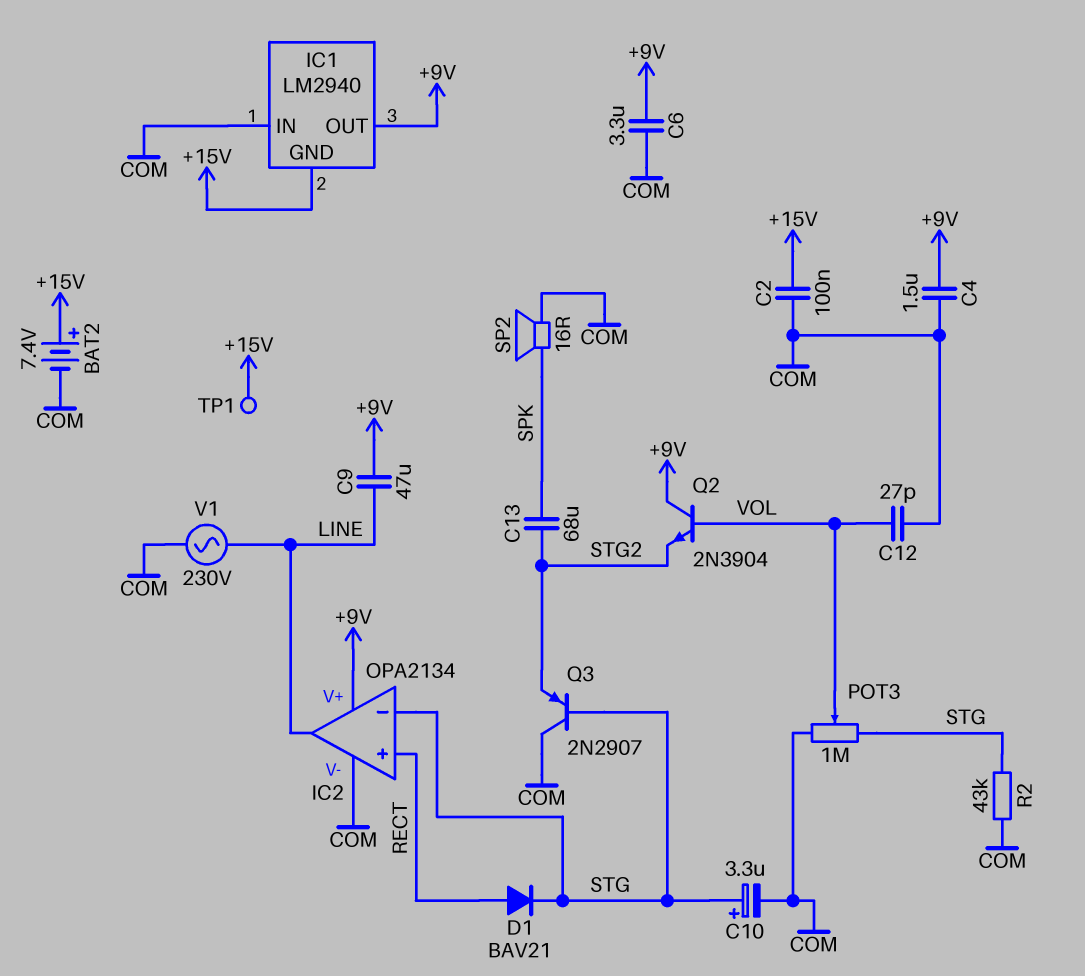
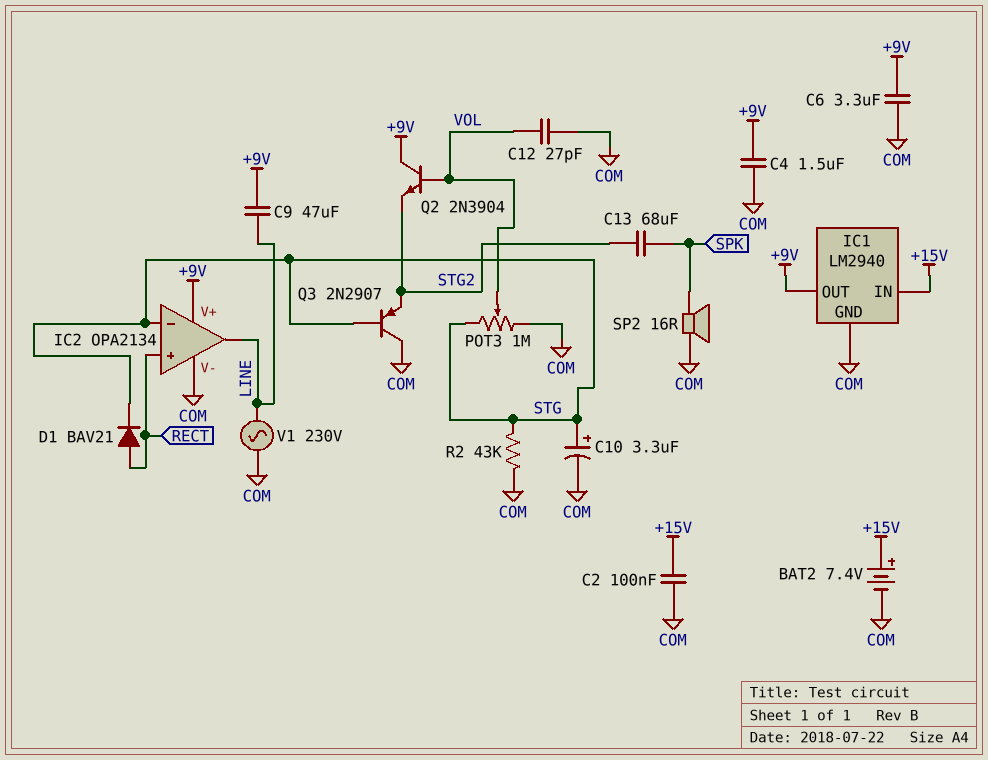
IC1 pin GND: +15V -> COM
IC1 pin IN: COM -> +15V
TP1: test point (+15V) -> none

